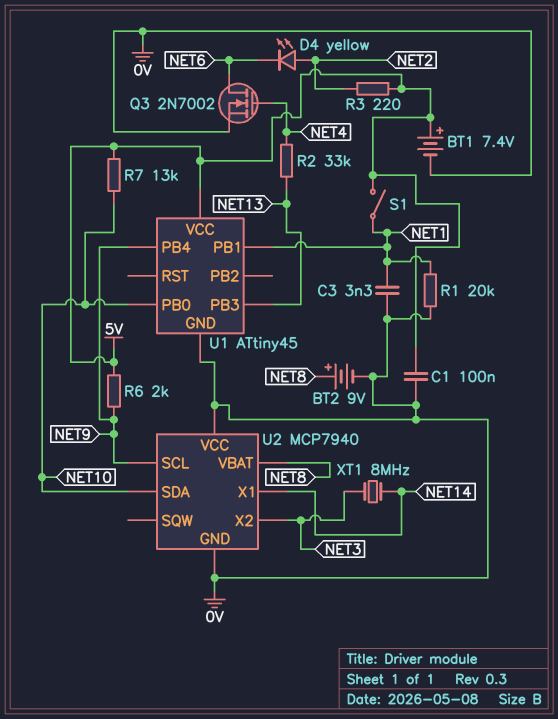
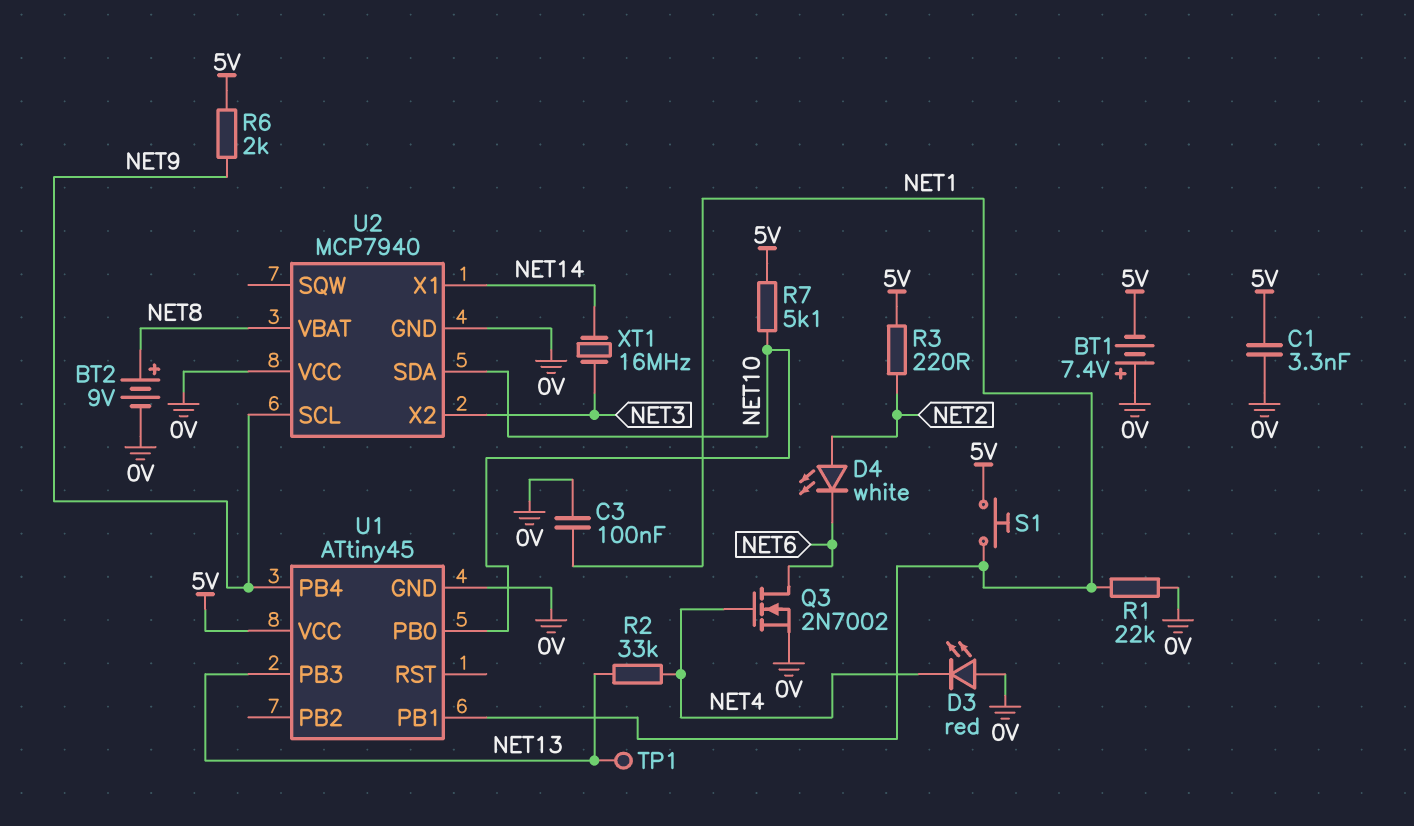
BT1: 7.4V (plus 5V, minus 0V) -> 7.4V (plus 0V, minus 5V)
C1: 100nF (0V, 5V) -> 3.3nF (0V, 5V)
C3: 3.3nF (0V, NET1) -> 100nF (0V, NET1)
D3: none -> LED red (A 0V, K NET4)
D4: LED yellow (A NET2, K NET6) -> LED white (A NET2, K NET6)
R1: 20k (0V, NET1) -> 22k (0V, NET1)
R7: 13k (5V, NET10) -> 5.1k (5V, NET10)
S1: switch (5V, NET1) -> button (5V, NET1)
TP1: none -> test point (NET13)
XT1: 8MHz (NET3, NET14) -> 16MHz (NET3, NET14)

